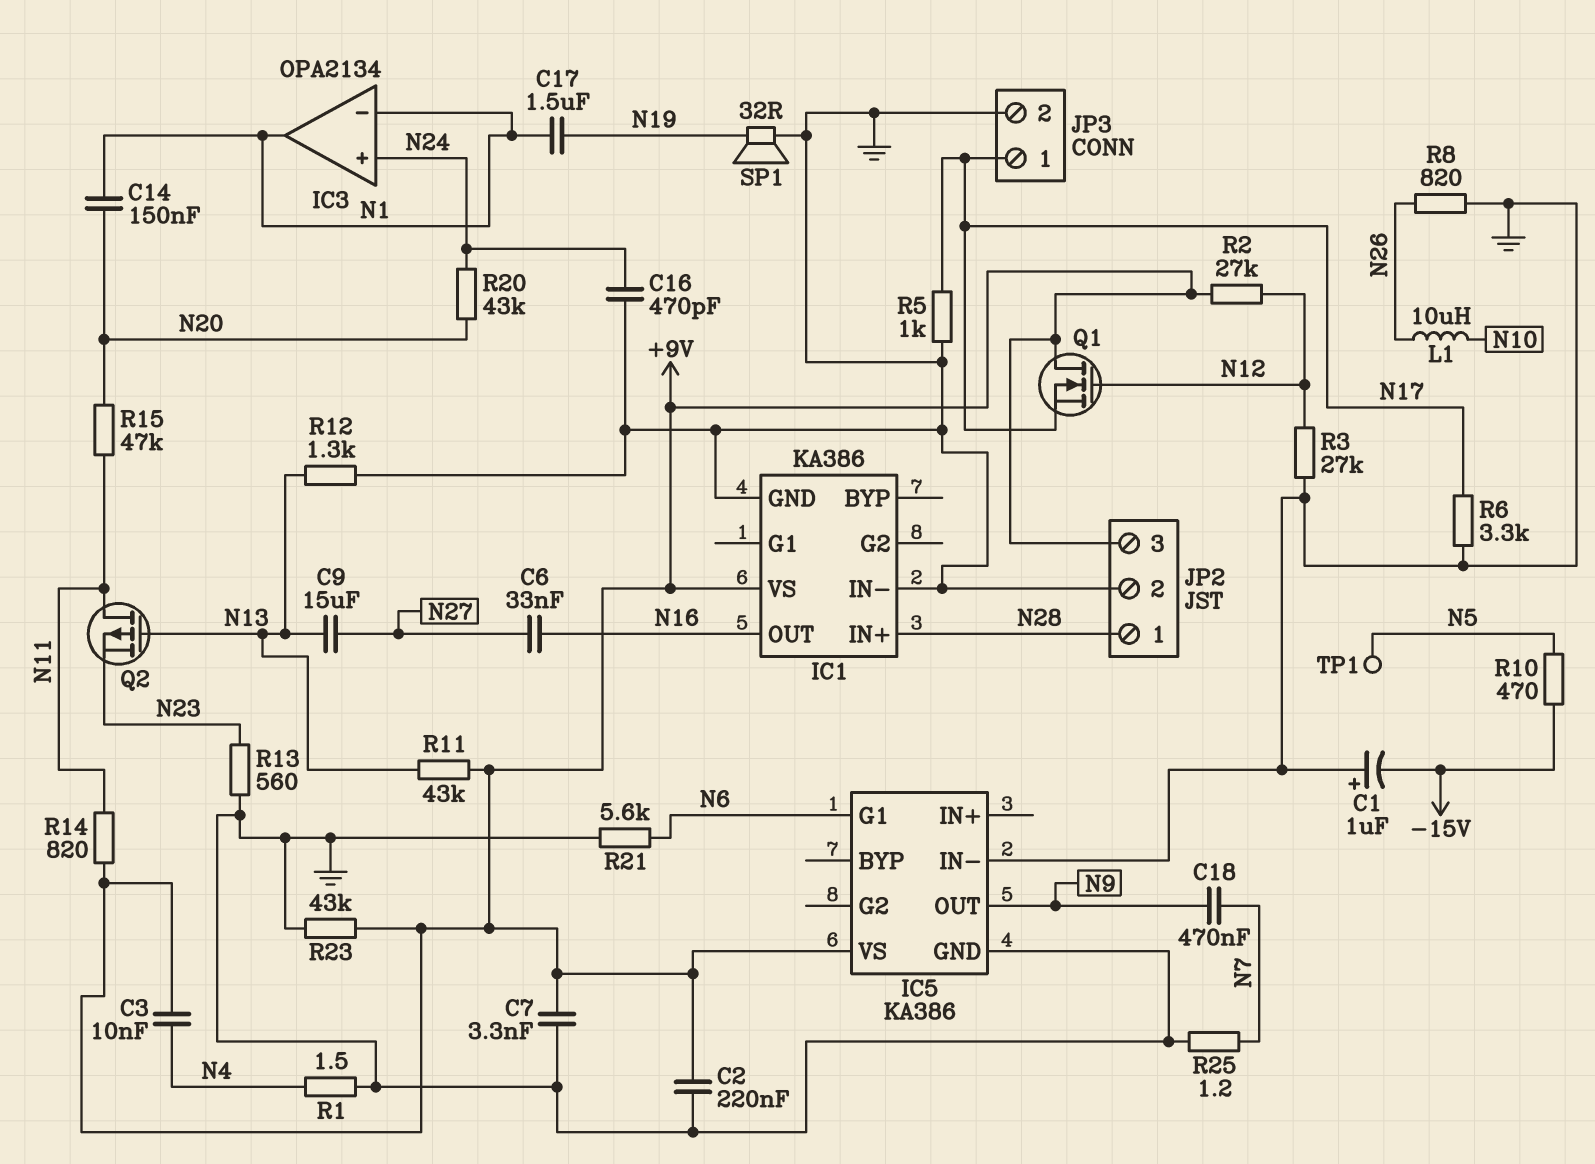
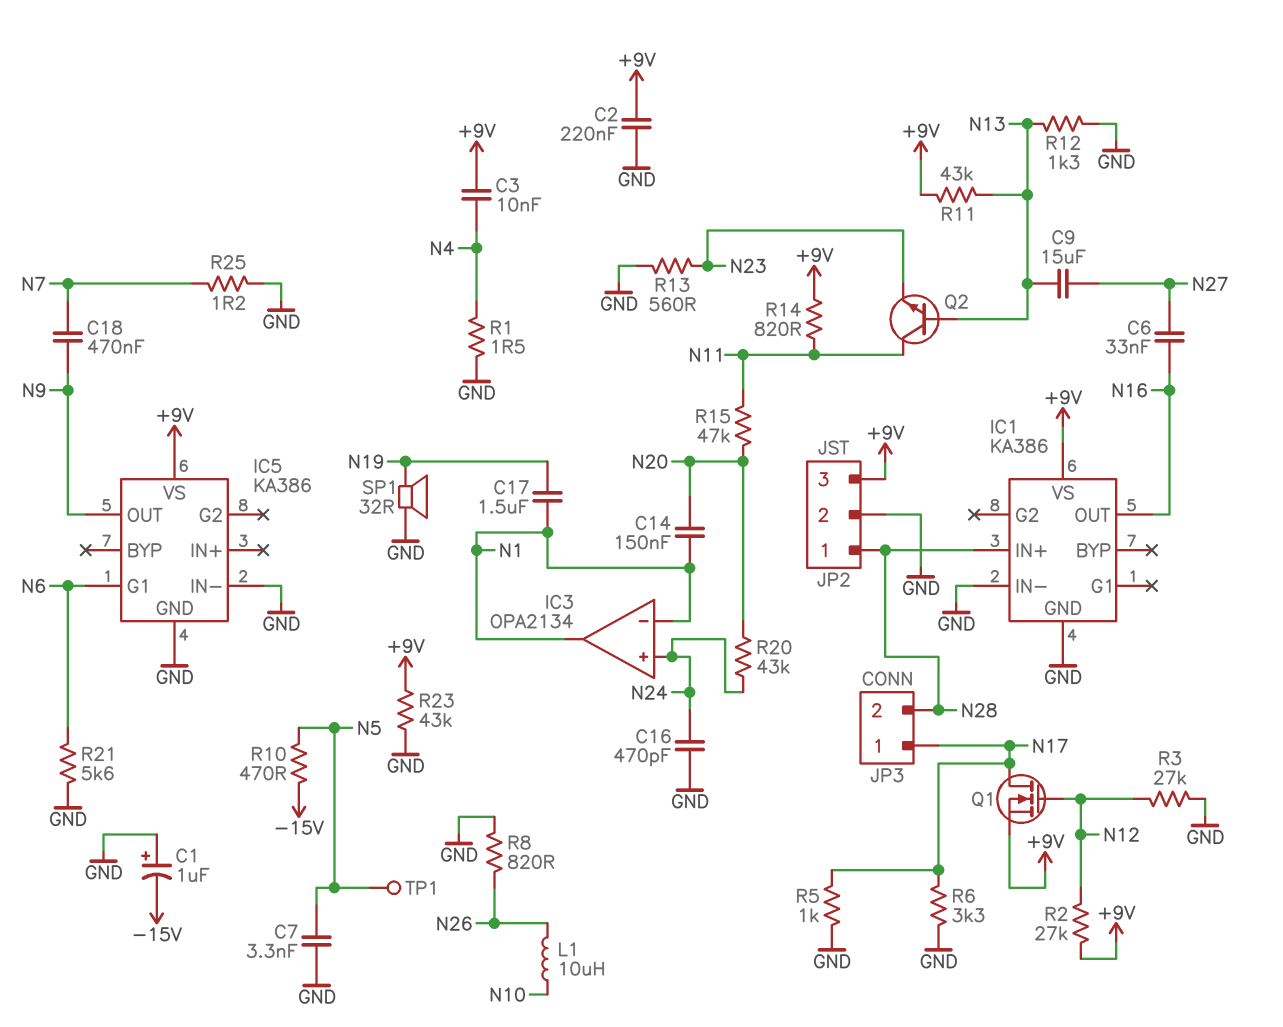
C7: 3.3nF (+9V, GND) -> 3.3nF (GND, N5)
JP3 pin 2: GND -> N28
Q1: NMOS (G N12, D +9V, S N17) -> NMOS (G N12, D N17, S +9V)
Q2: PMOS (G N13, D N11, S N23) -> NPN (B N13, C N11, E N23)

